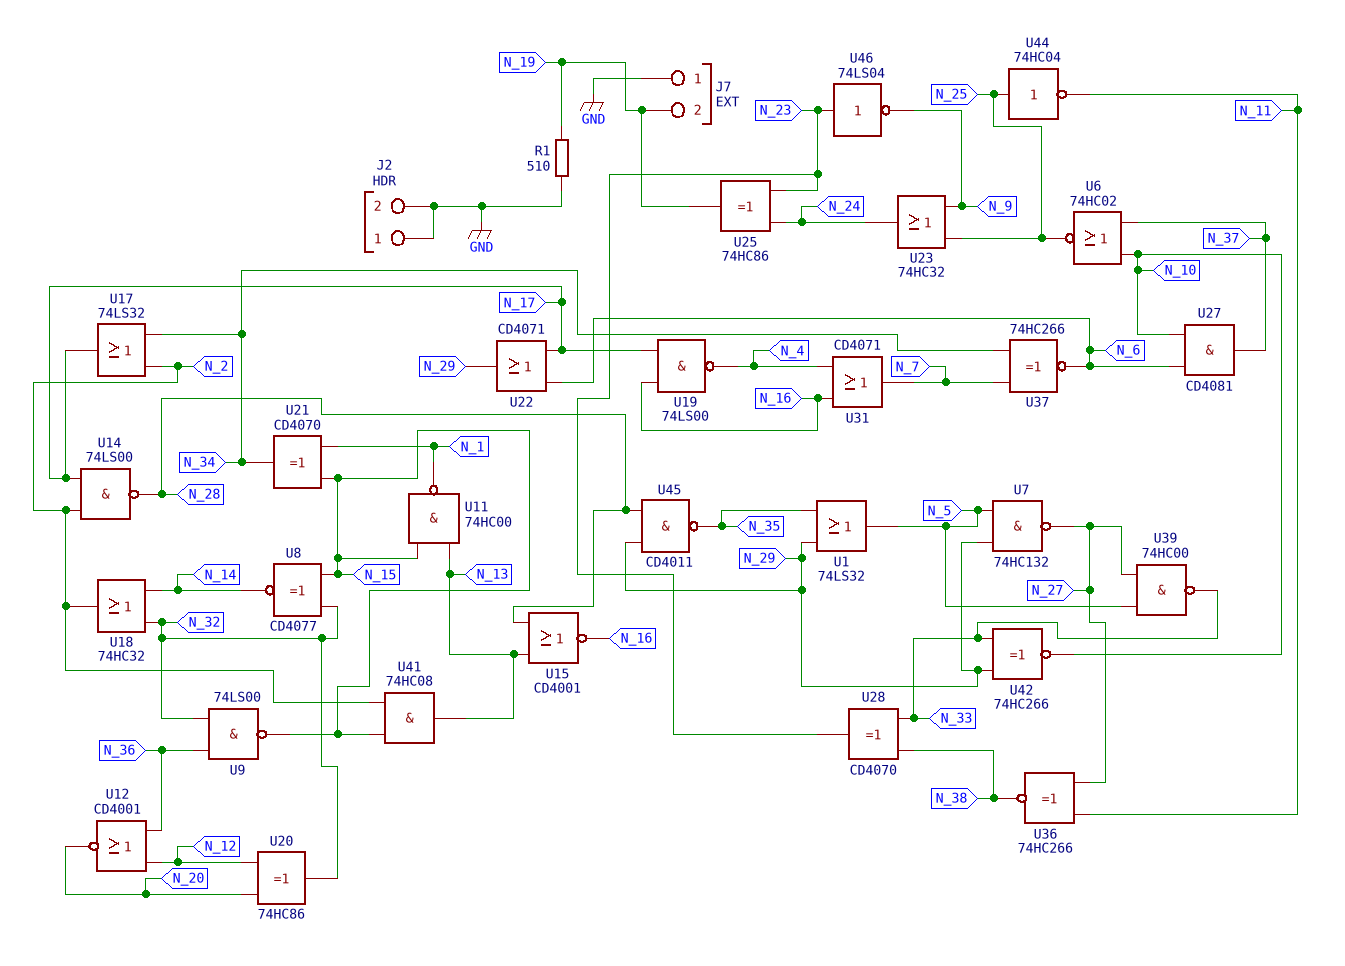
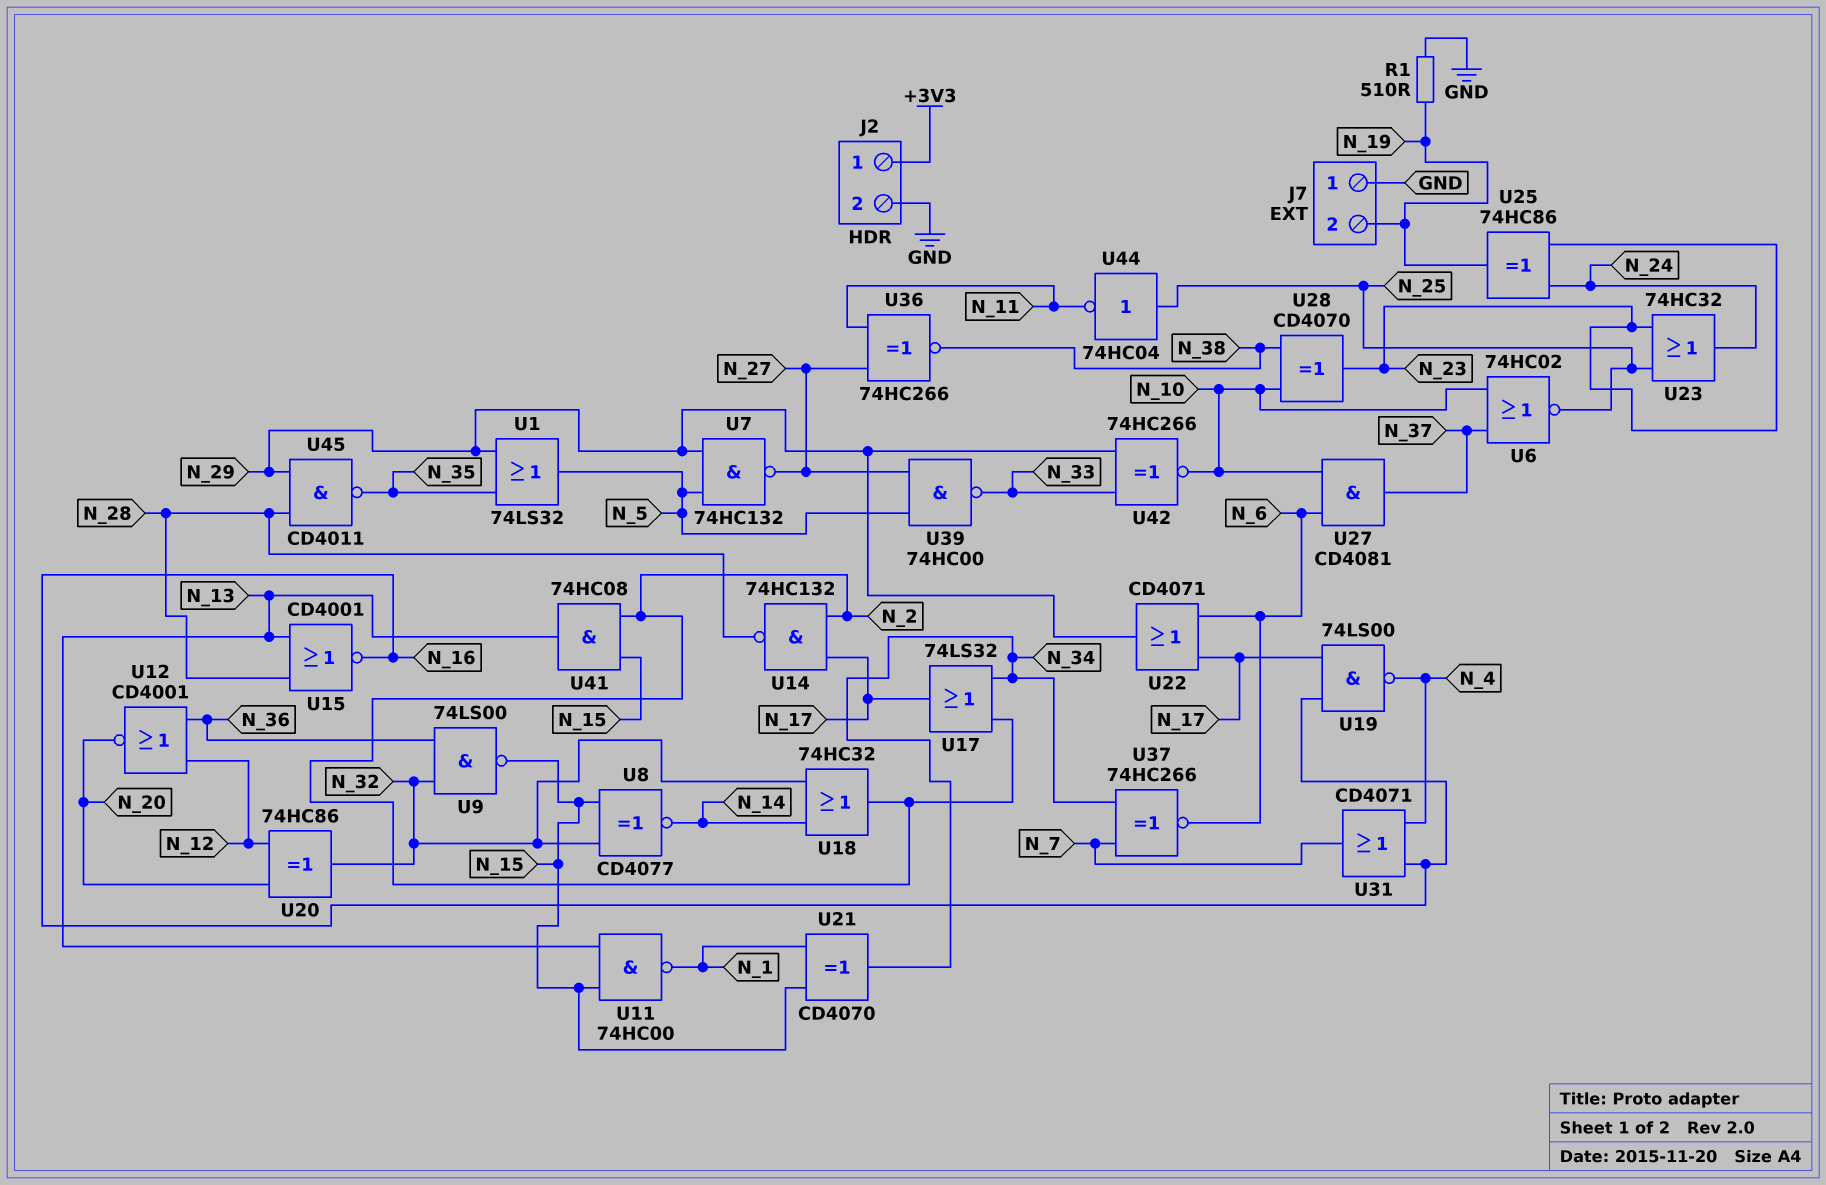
J2 pin 1: GND -> +3V3
U14: NAND 74LS00 (in N_2, in N_17, out N_28) -> NAND 74HC132 (in N_2, in N_17, out N_28)
U23: OR 74HC32 (in N_9, in N_25, out N_24) -> OR 74HC32 (in N_23, in N_25, out N_24)
U28: XOR CD4070 (in N_33, in N_38, out N_23) -> XOR CD4070 (in N_10, in N_38, out N_23)
U46: NOT 74LS04 (in N_23, out N_9) -> none

